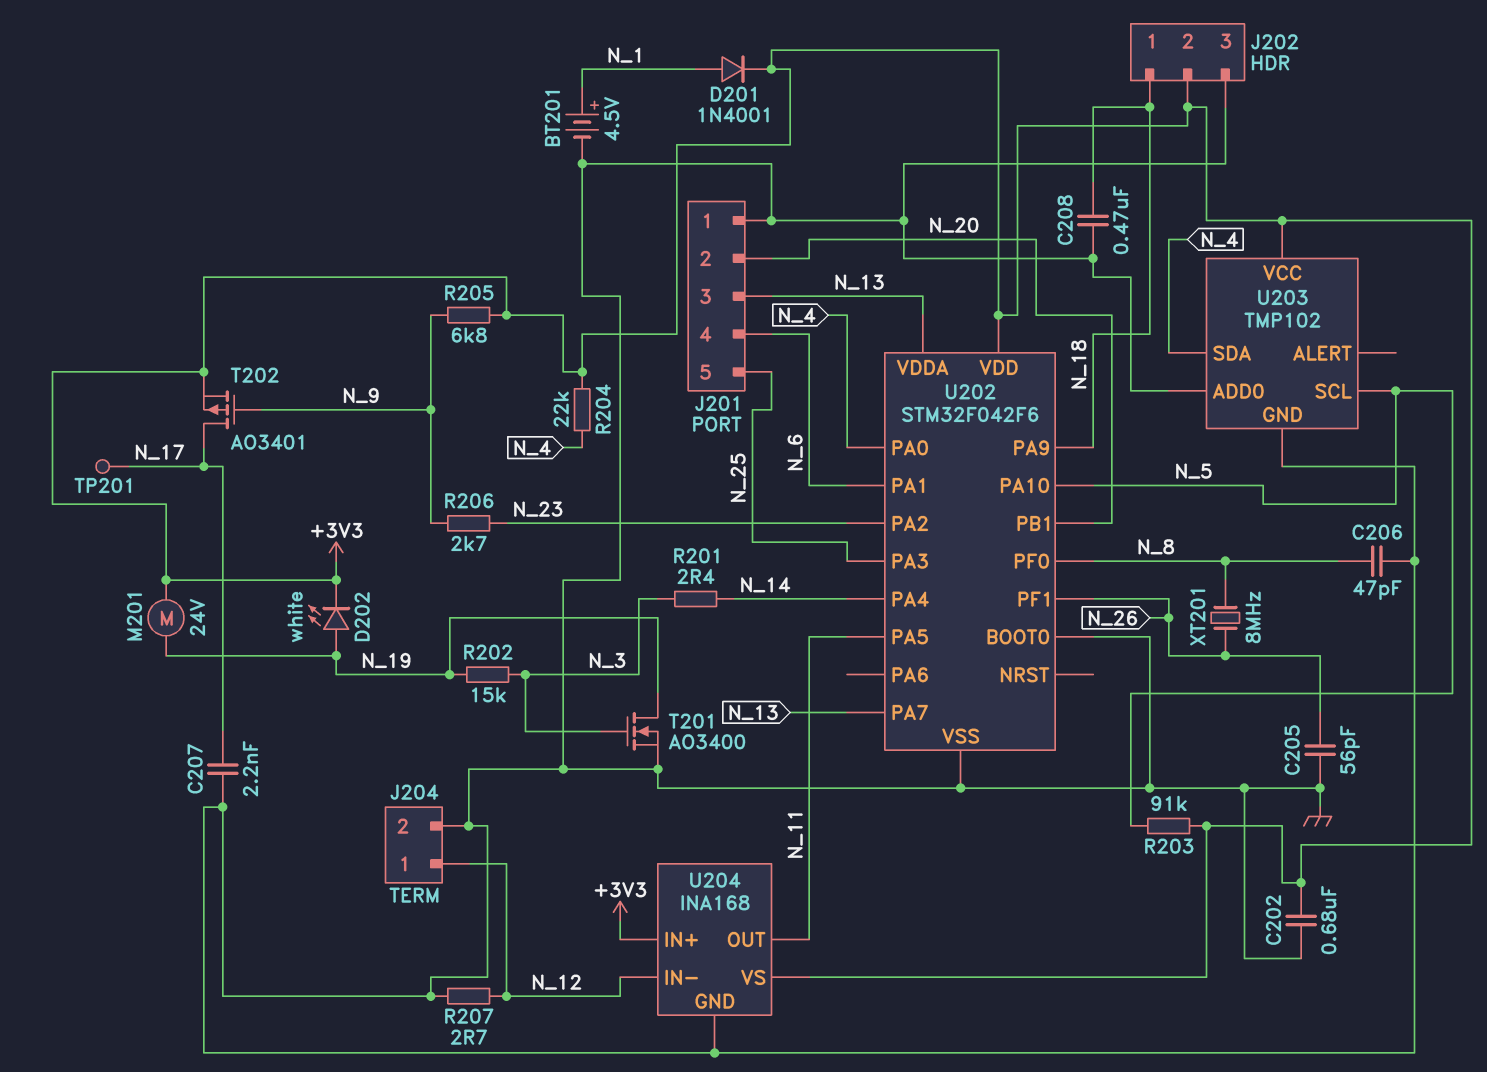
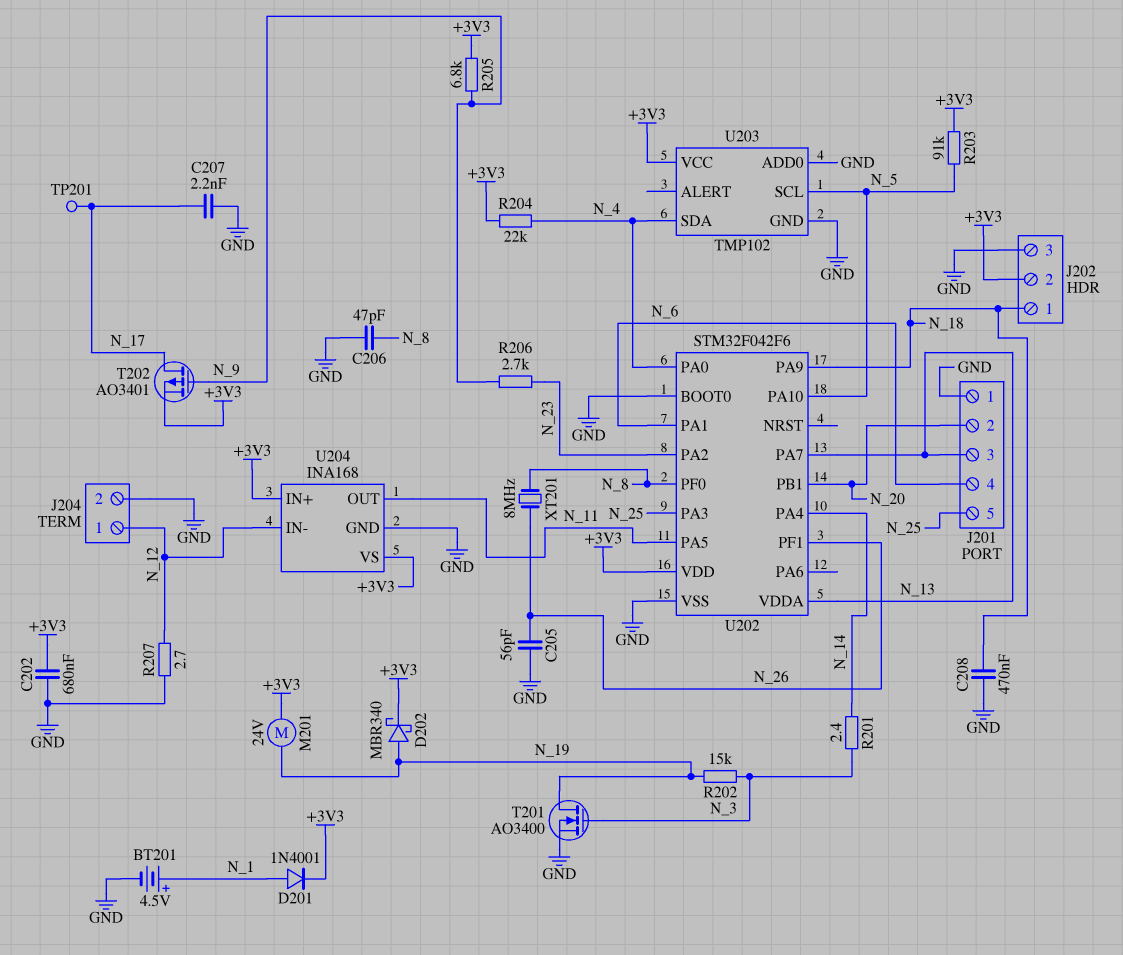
D202: LED white (A N_19, K +3V3) -> schottky MBR340 (A N_19, K +3V3)

